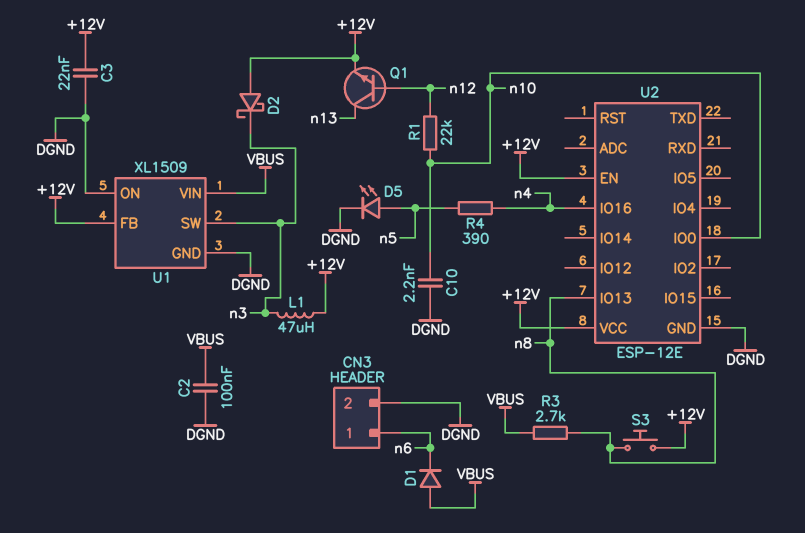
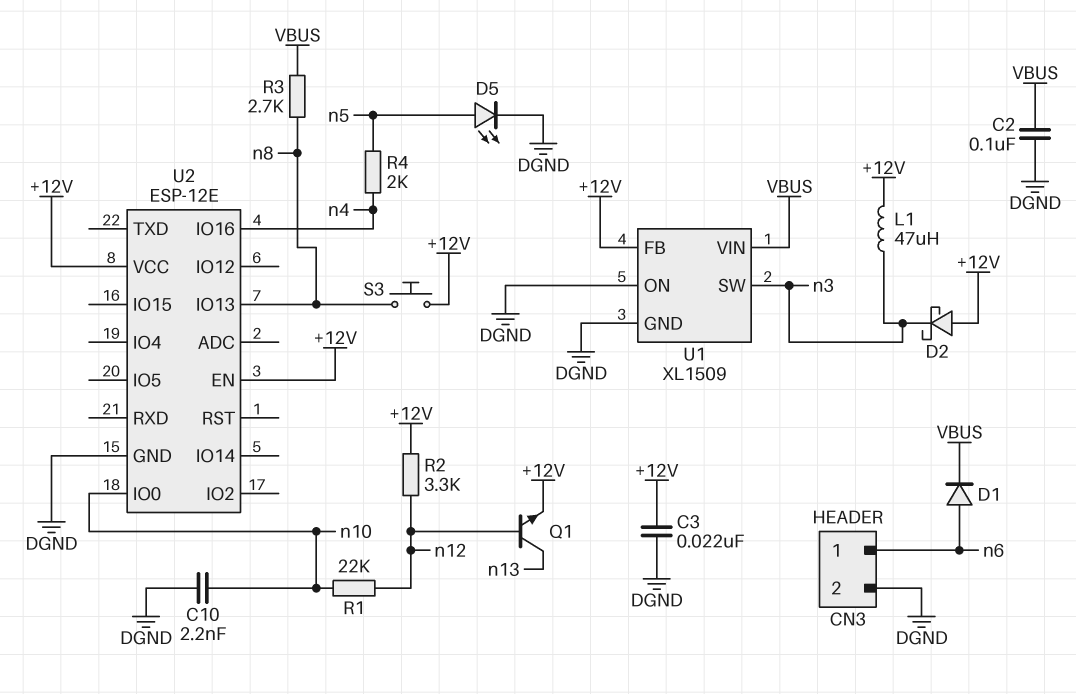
D1: diode (A VBUS, K n6) -> diode (A n6, K VBUS)
R2: none -> 3.3k (+12V, n12)
R4: 390 (n4, n5) -> 2k (n4, n5)

